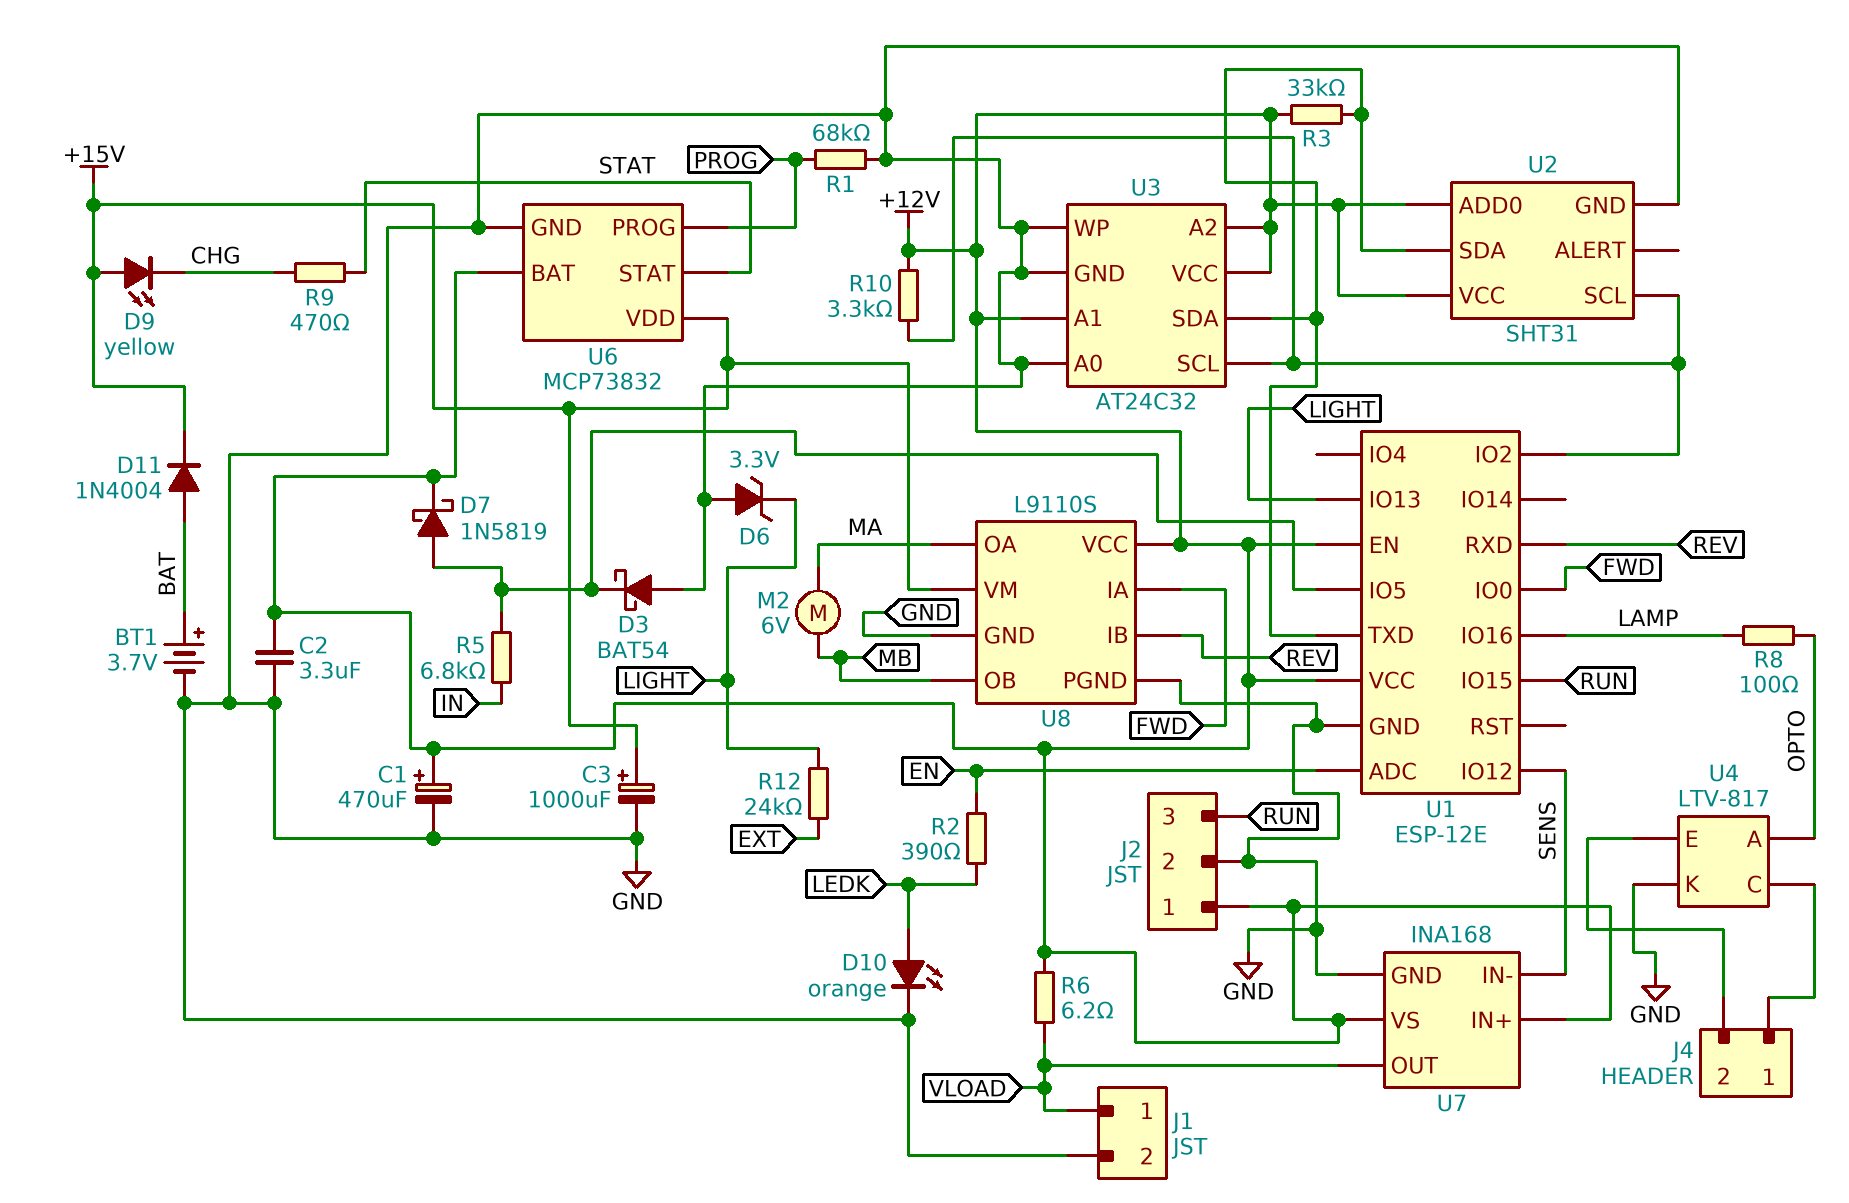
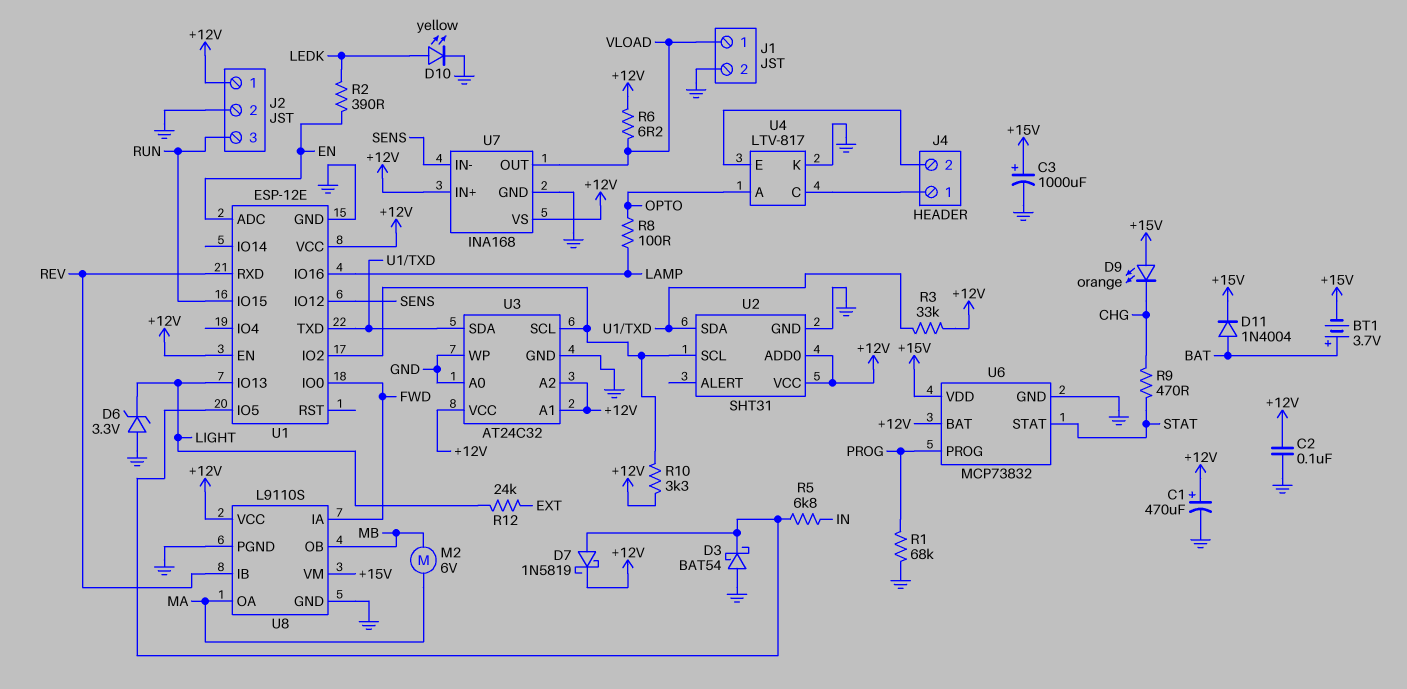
BT1: 3.7V (plus BAT, minus GND) -> 3.7V (plus BAT, minus +15V)
C2: 3.3uF (+12V, GND) -> 100nF (+12V, GND)
D9: LED yellow (A +15V, K CHG) -> LED orange (A +15V, K CHG)
D10: LED orange (A LEDK, K GND) -> LED yellow (A LEDK, K GND)

